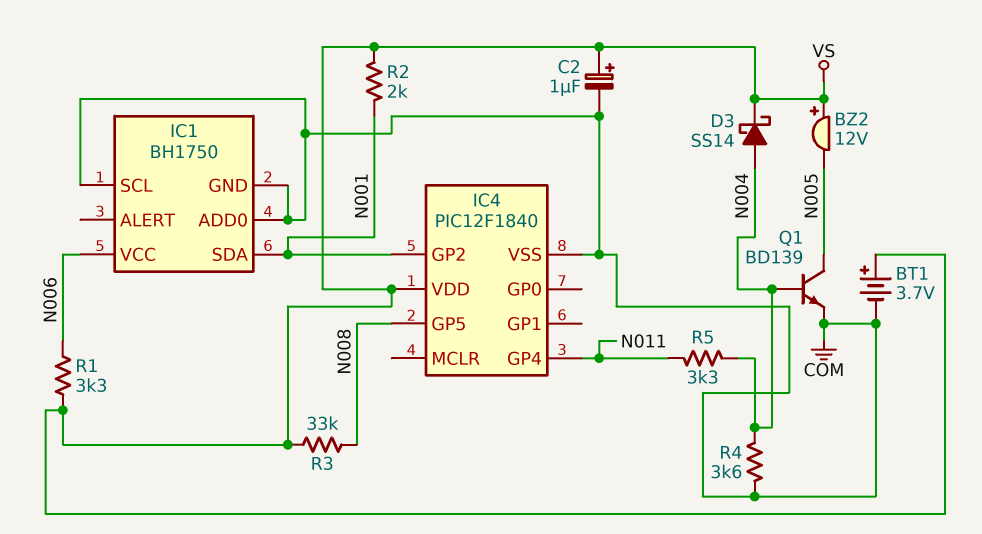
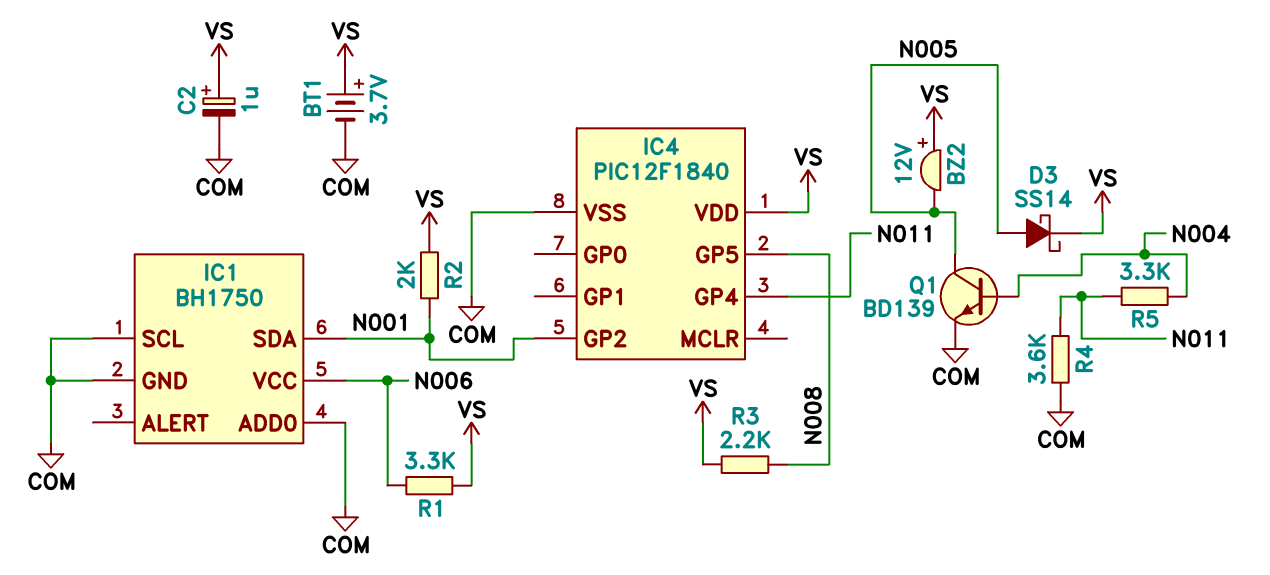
D3: schottky SS14 (A N004, K VS) -> schottky SS14 (A N005, K VS)
R3: 33k (N008, VS) -> 2.2k (N008, VS)
R4: 3.6k (COM, N004) -> 3.6k (COM, N011)

